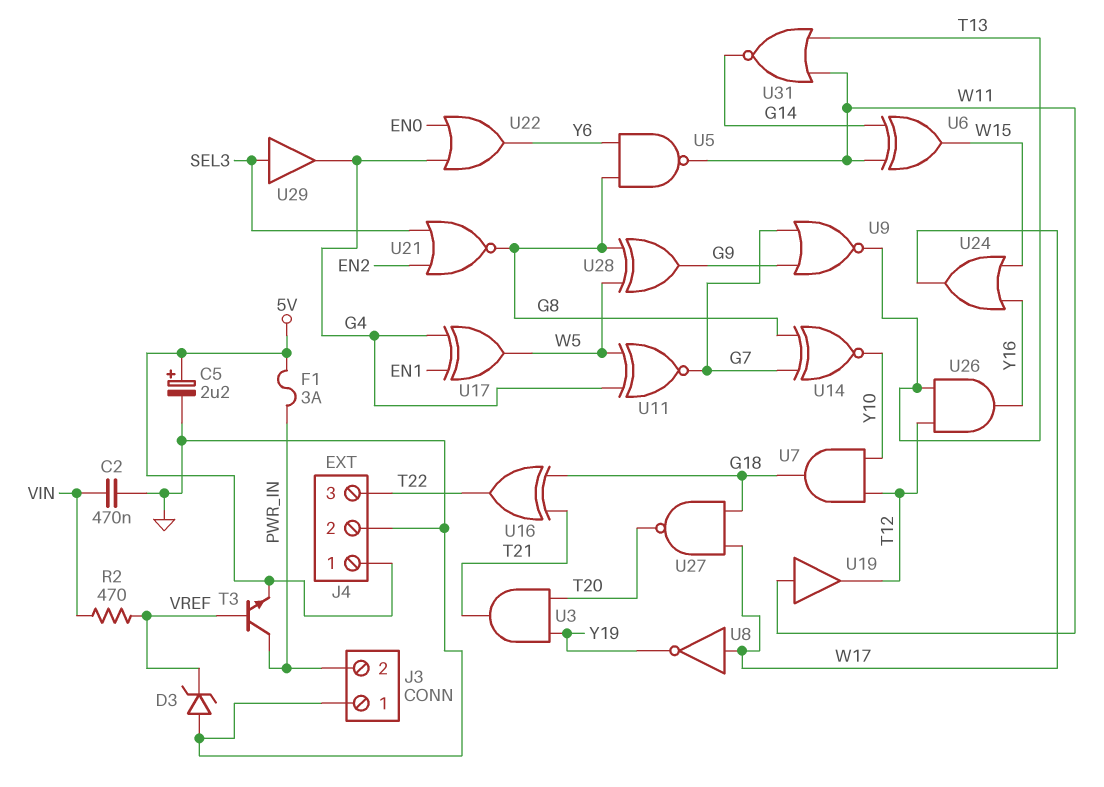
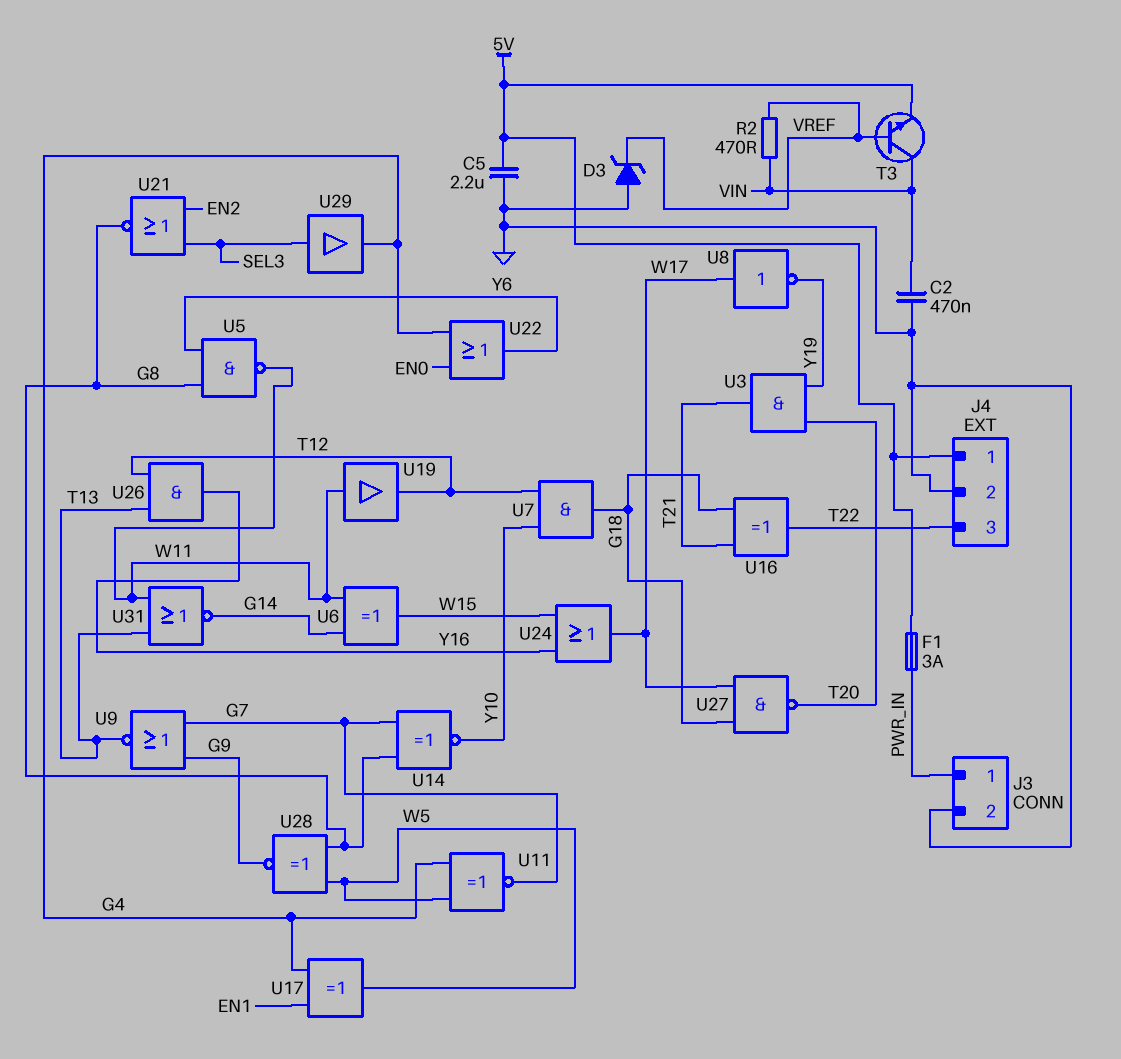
C5: 2.2uF (plus 5V, minus GND) -> 2.2uF (5V, GND)
J3 pin 1: GND -> PWR_IN
J3 pin 2: PWR_IN -> GND
T3: NPN (B VREF, C PWR_IN, E 5V) -> NPN (B VREF, C VIN, E 5V)
U28: XOR (in G8, in W5, out G9) -> XNOR (in G8, in W5, out G9)

